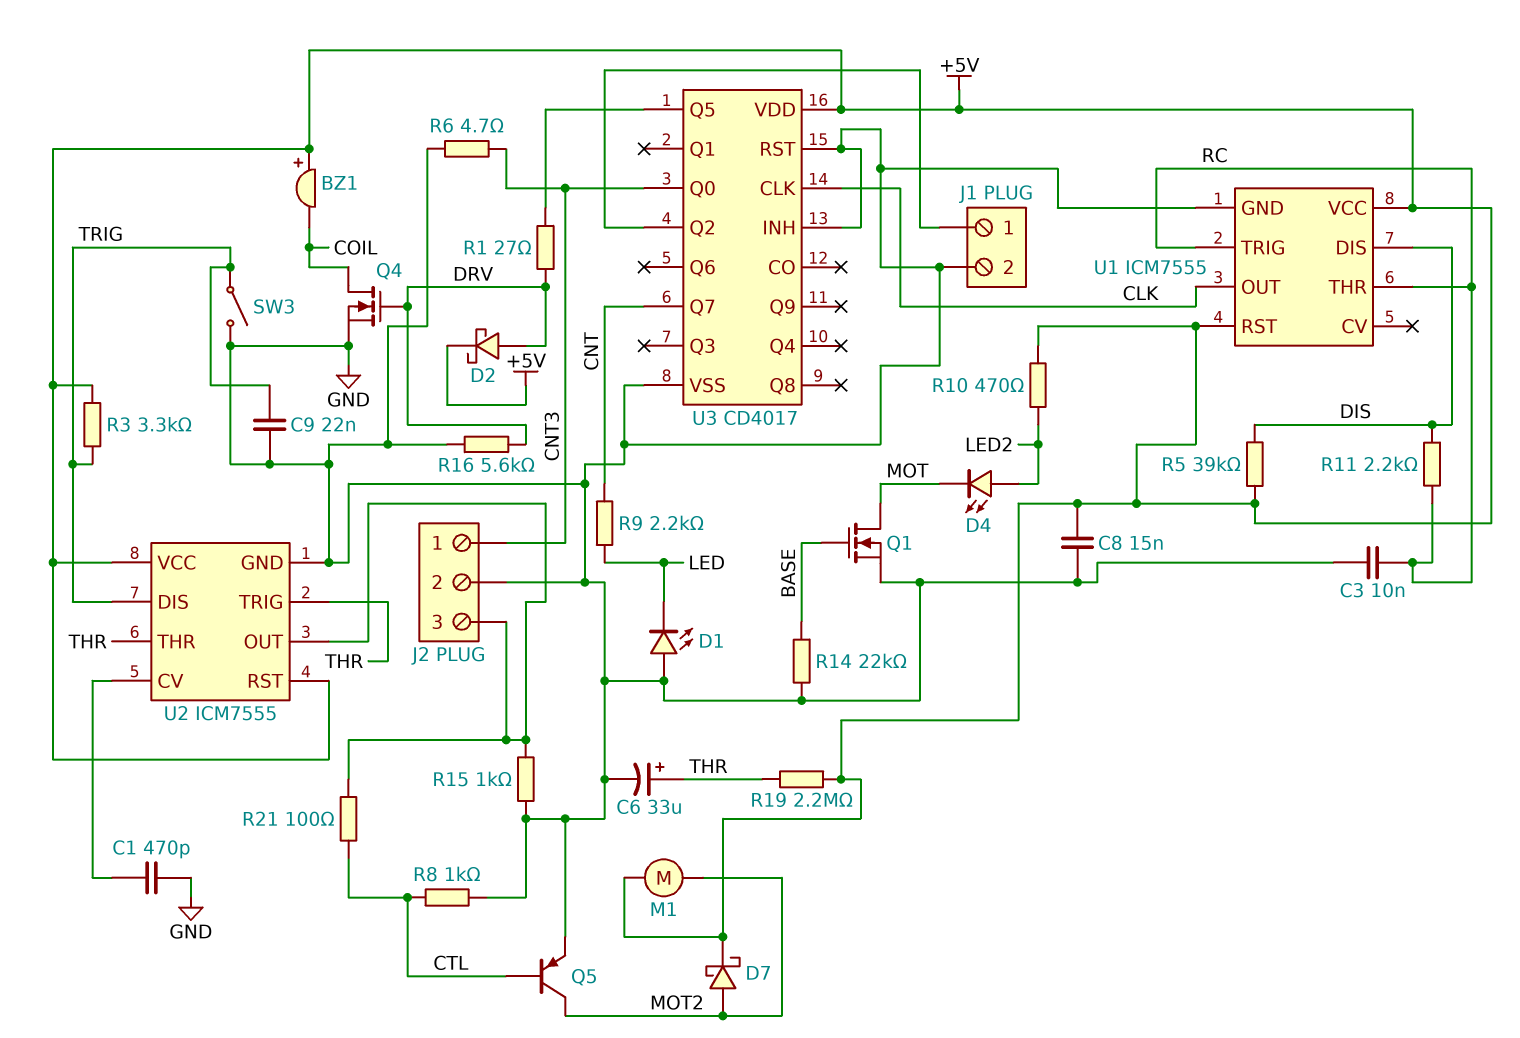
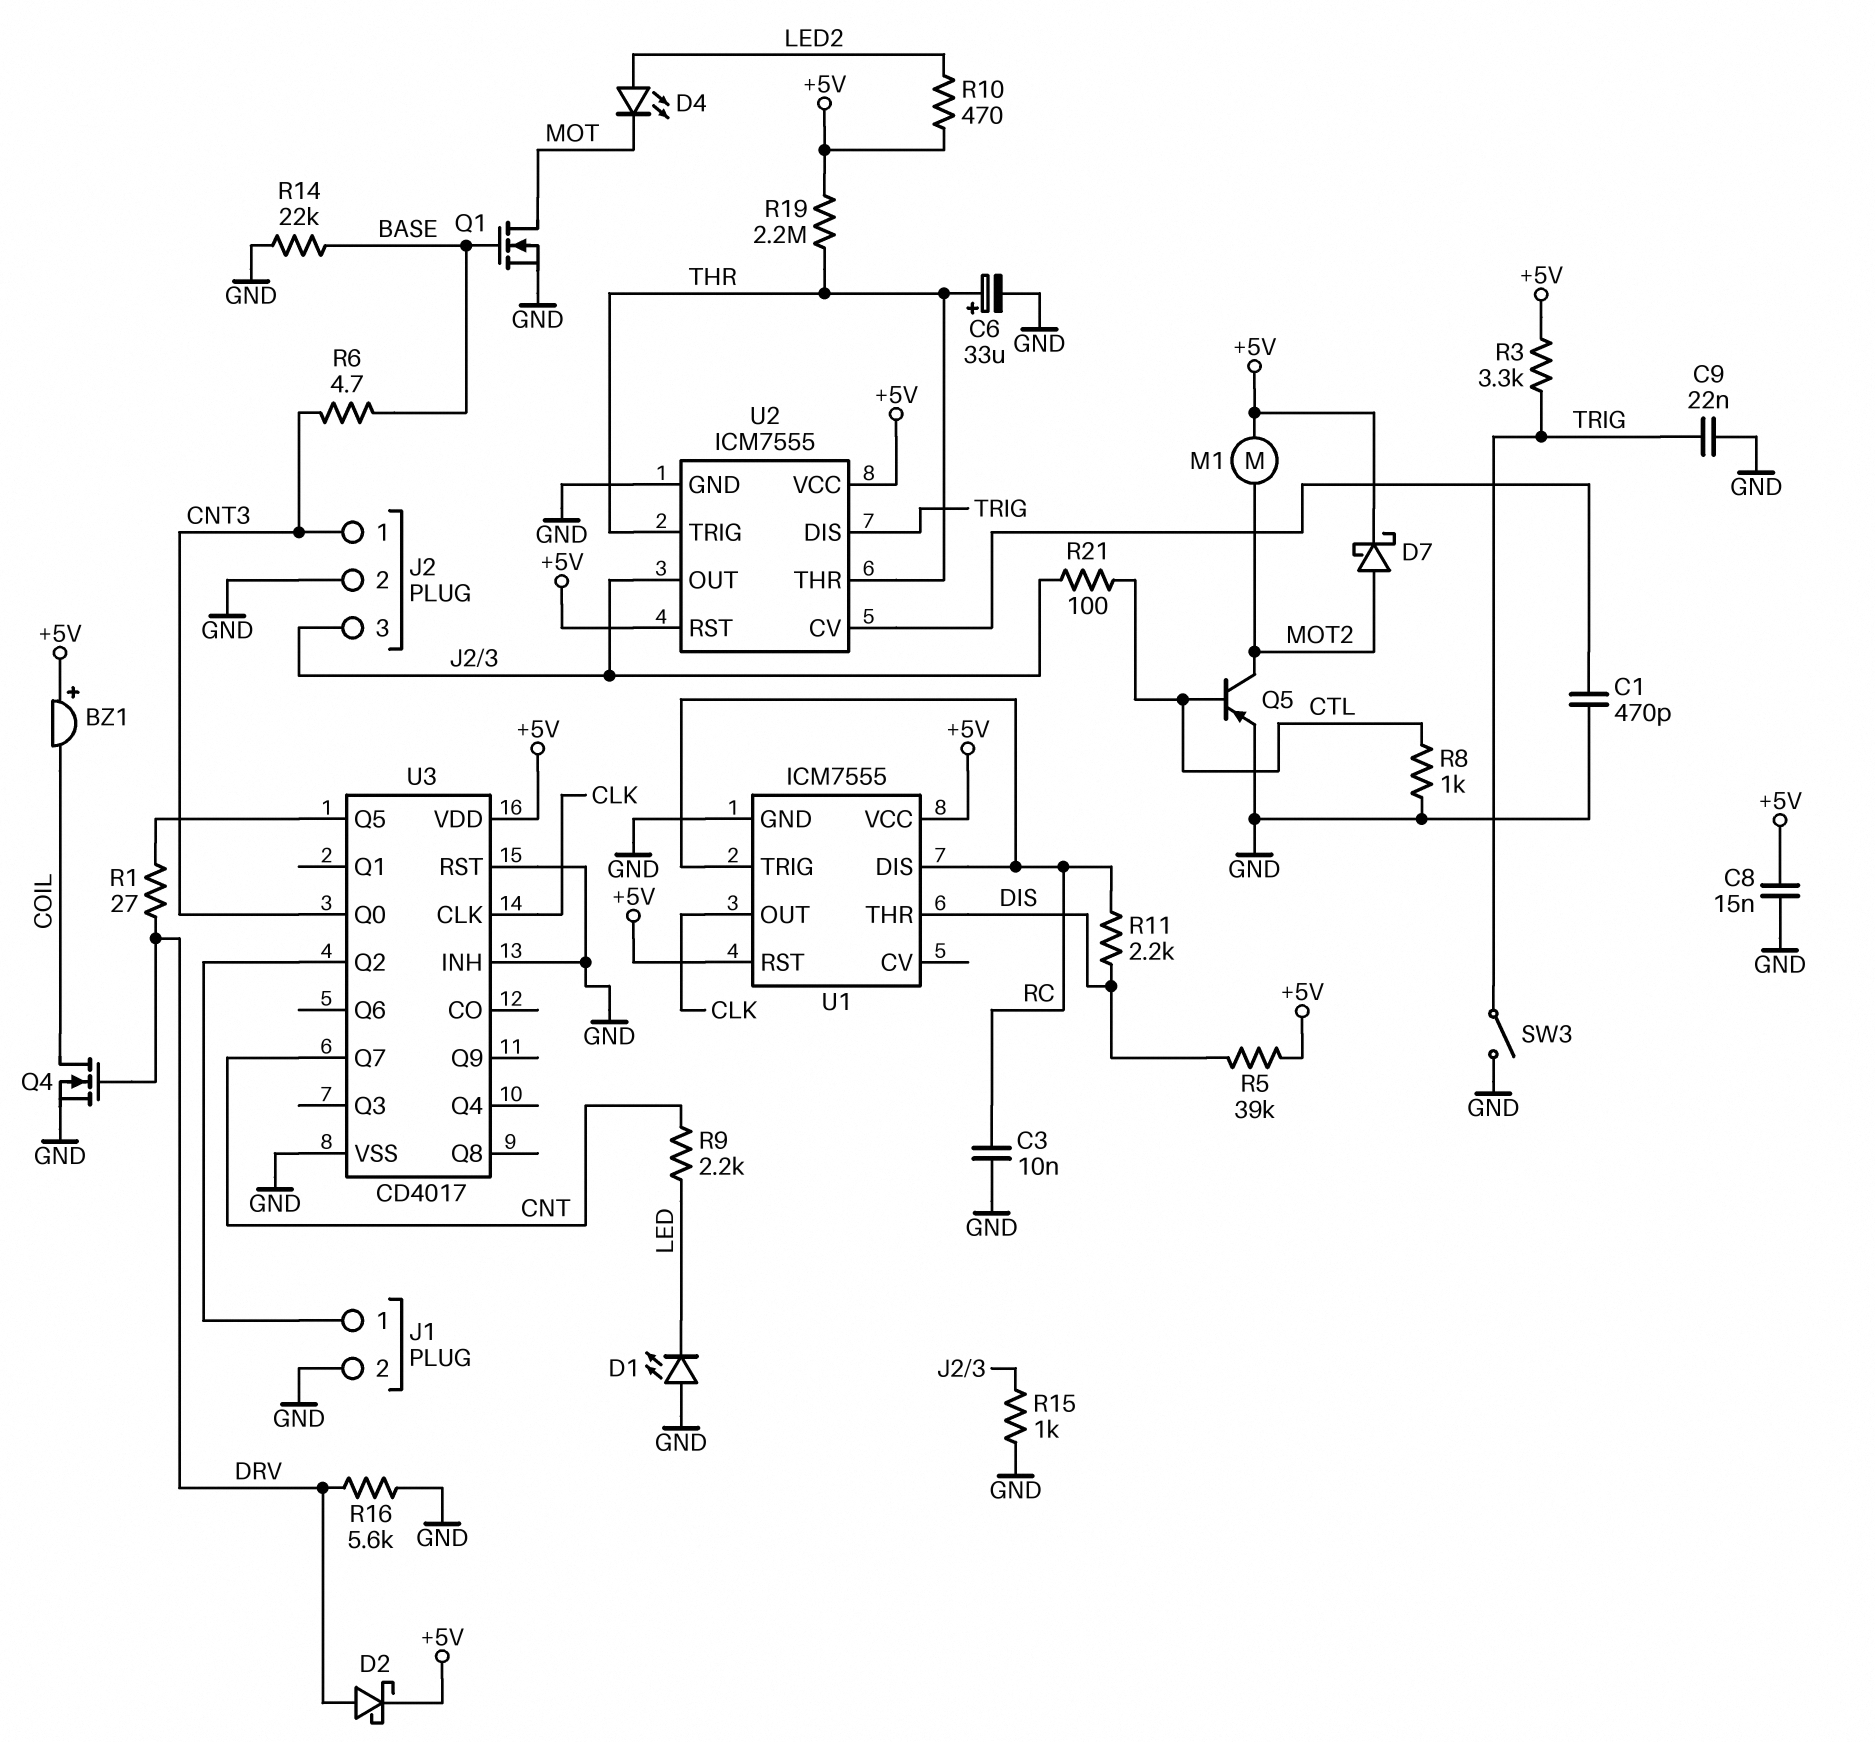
R6: 4.7 (CNT3, GND) -> 4.7 (BASE, CNT3)
U1 pin DIS: DIS -> RC
U1 pin THR: RC -> DIS

